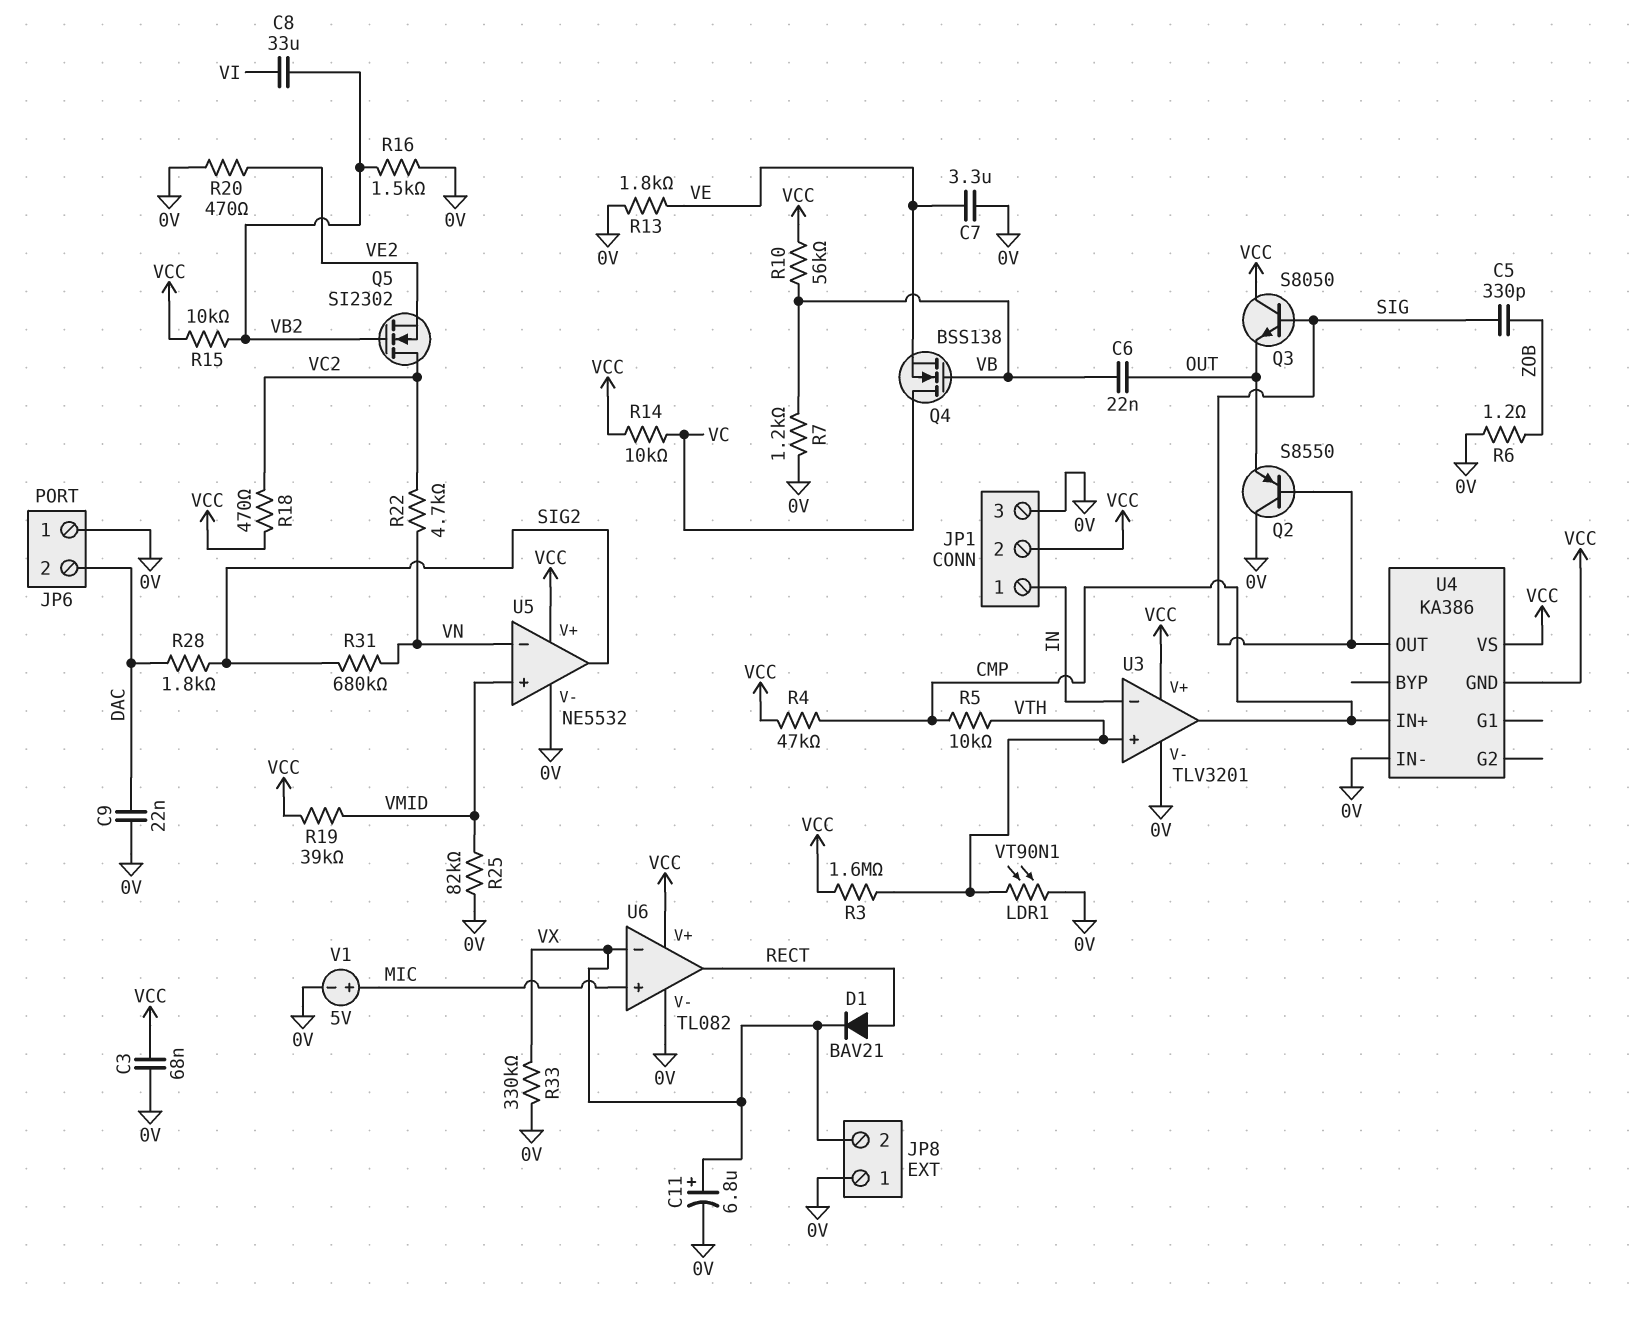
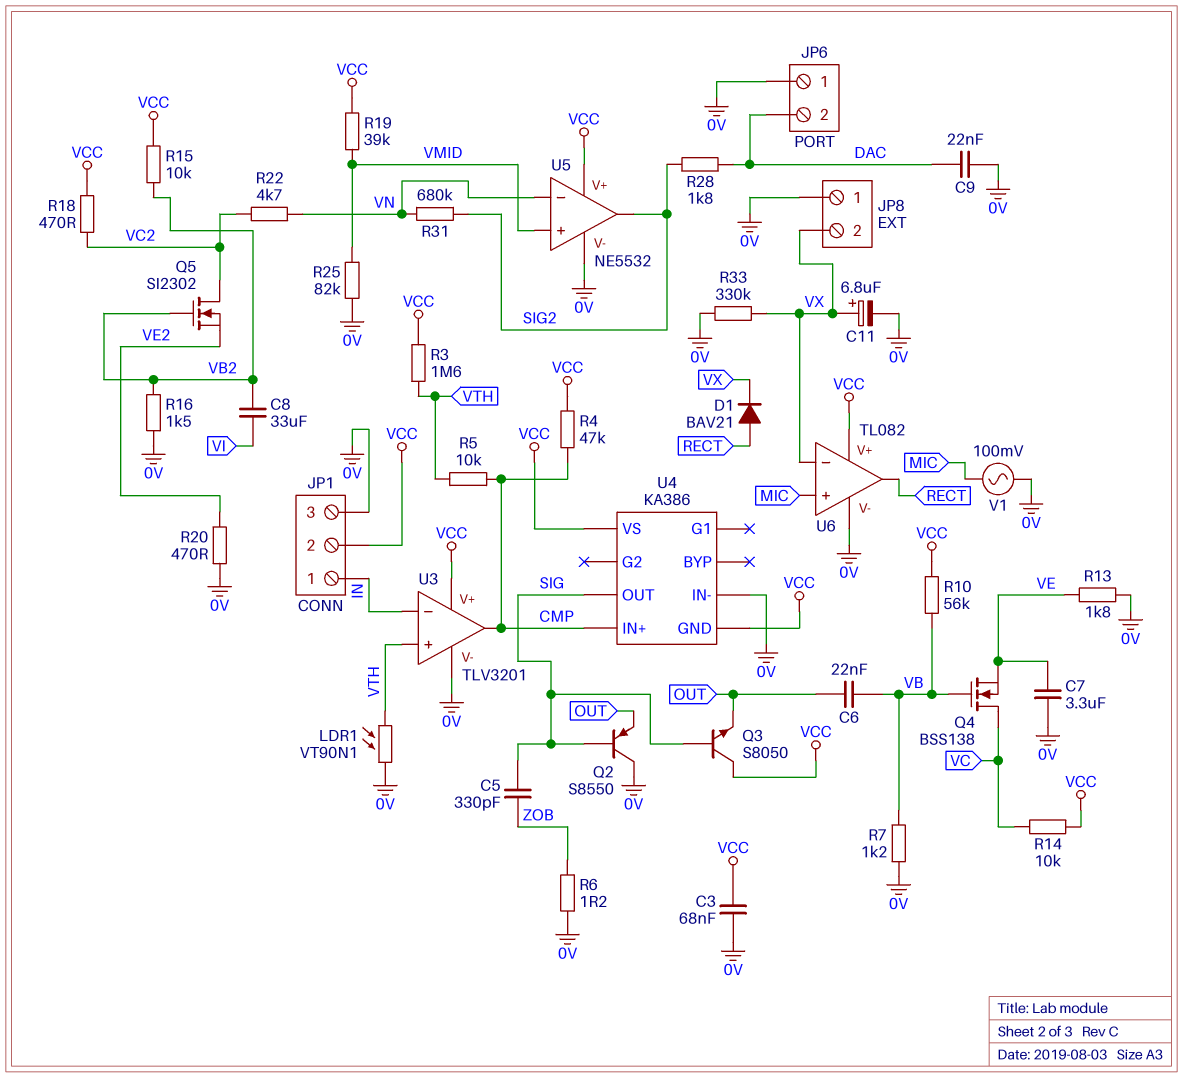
V1: 5V (plus MIC, minus 0V) -> AC 100mV (0V, MIC)

